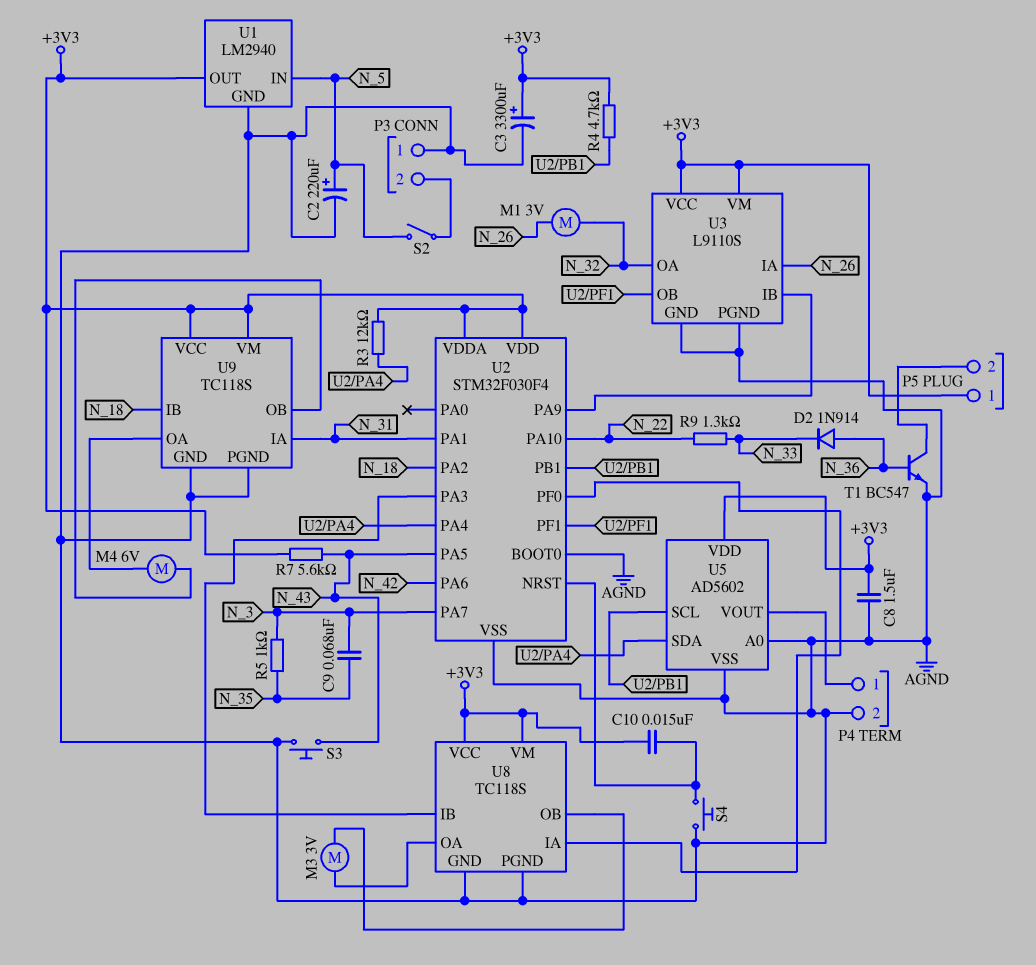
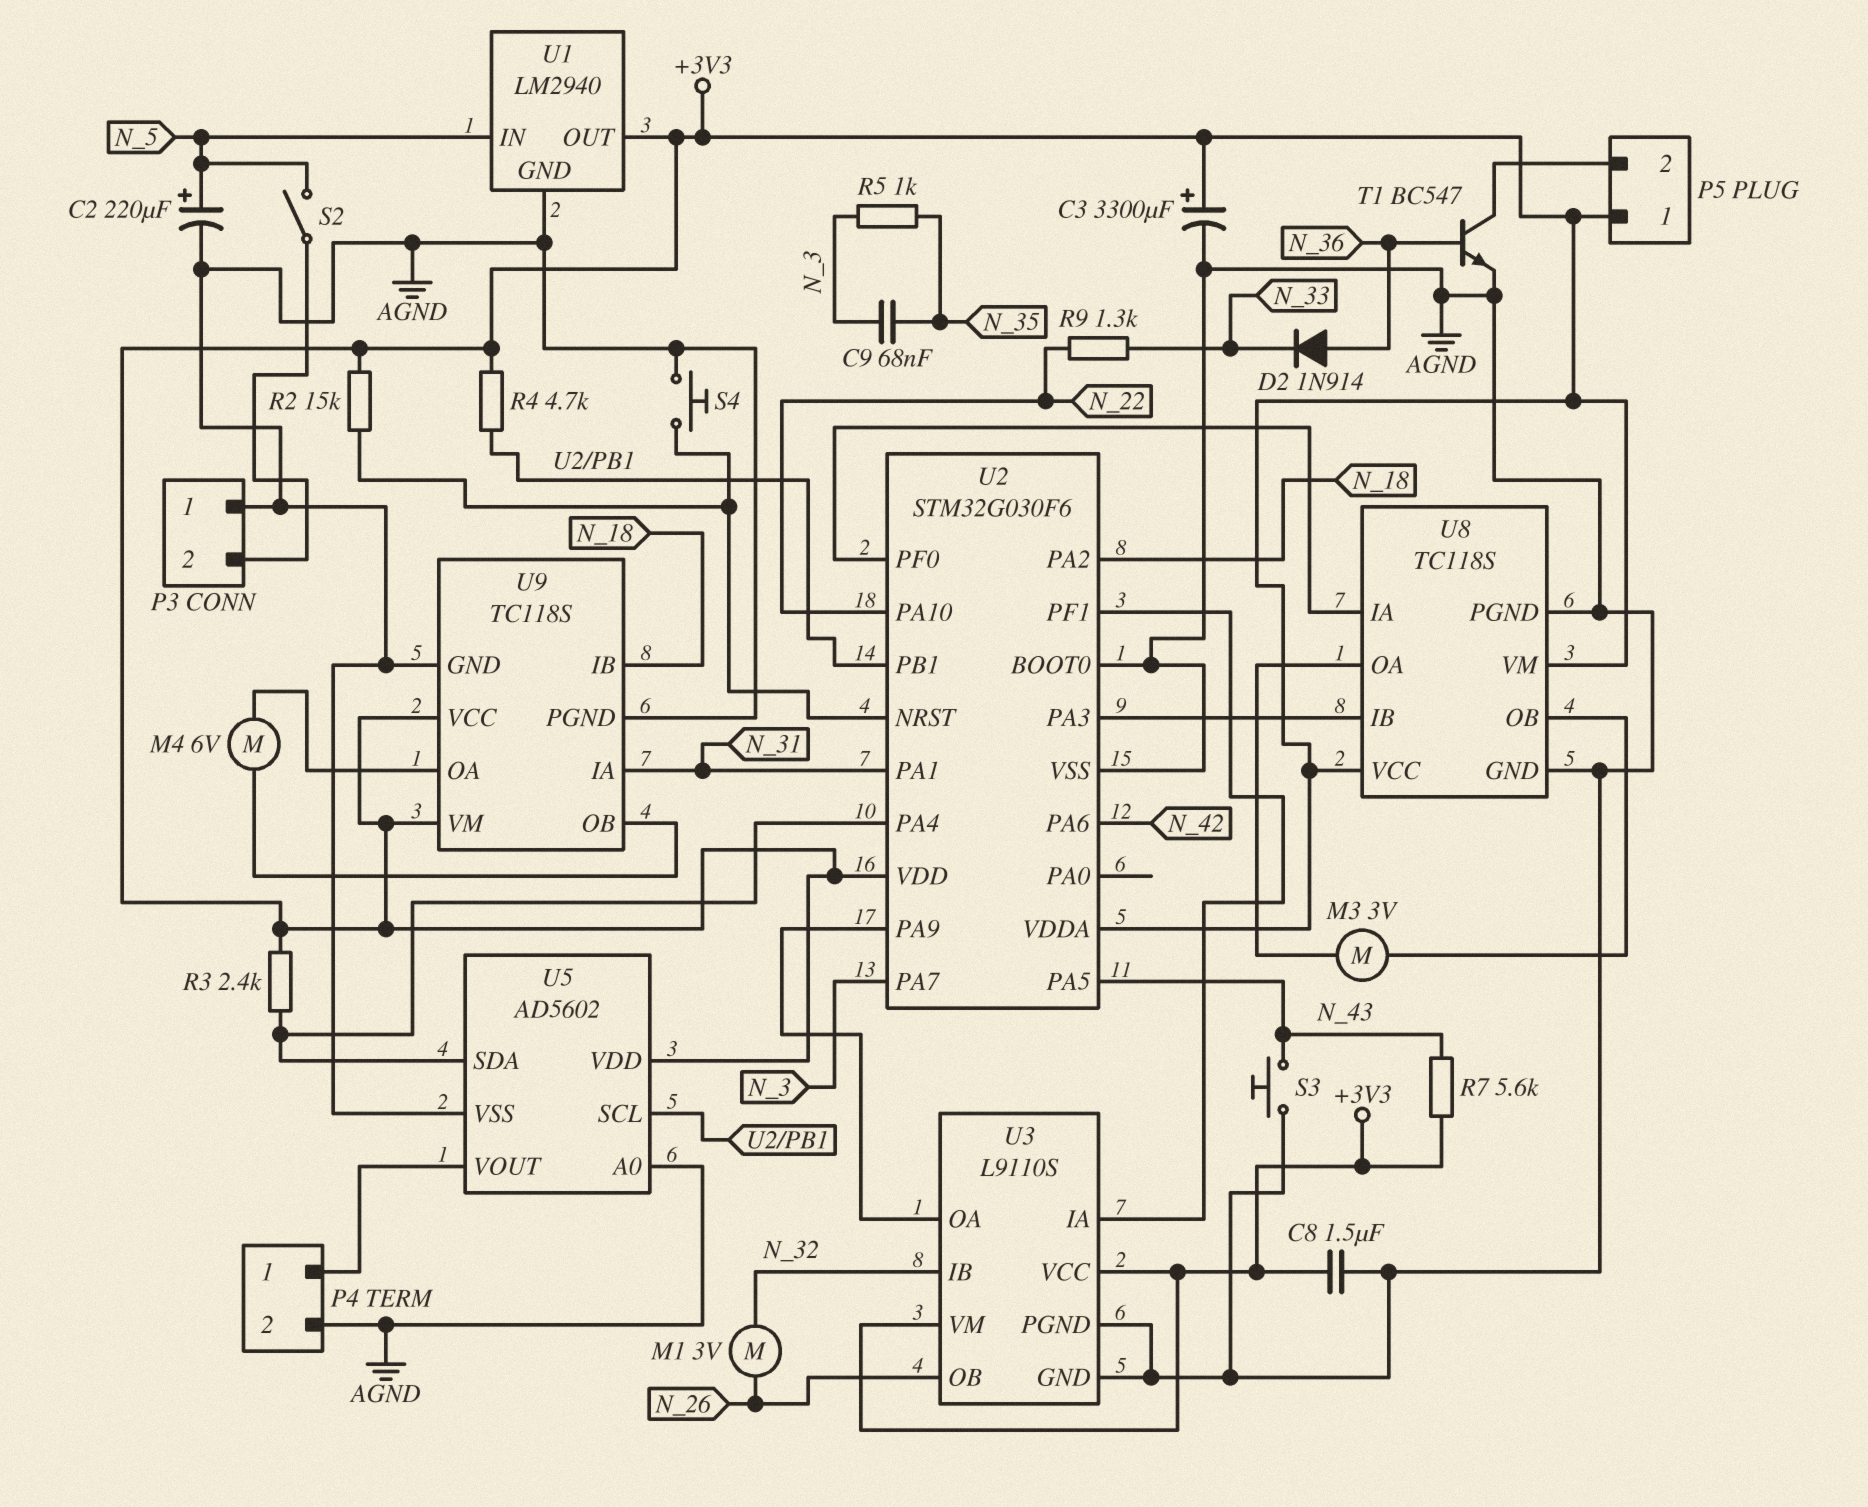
C10: 15nF (+3V3, U2/NRST) -> none
R2: none -> 15k (+3V3, U2/NRST)
R3: 12k (+3V3, U2/PA4) -> 2.4k (+3V3, U2/PA4)
U2: STM32F030F4 -> STM32G030F6
U3 pin IA: N_26 -> U2/PF1
U3 pin IB: U2/PA9 -> N_32
U3 pin OA: N_32 -> U2/PA9
U3 pin OB: U2/PF1 -> N_26

